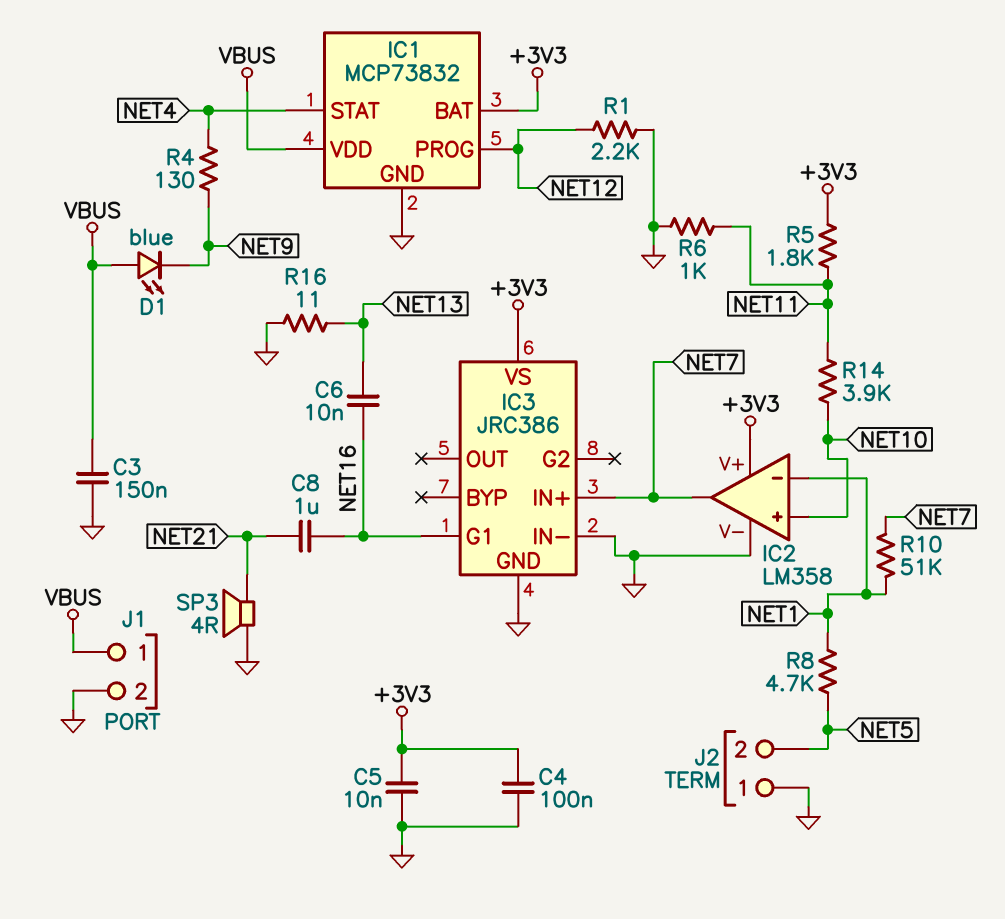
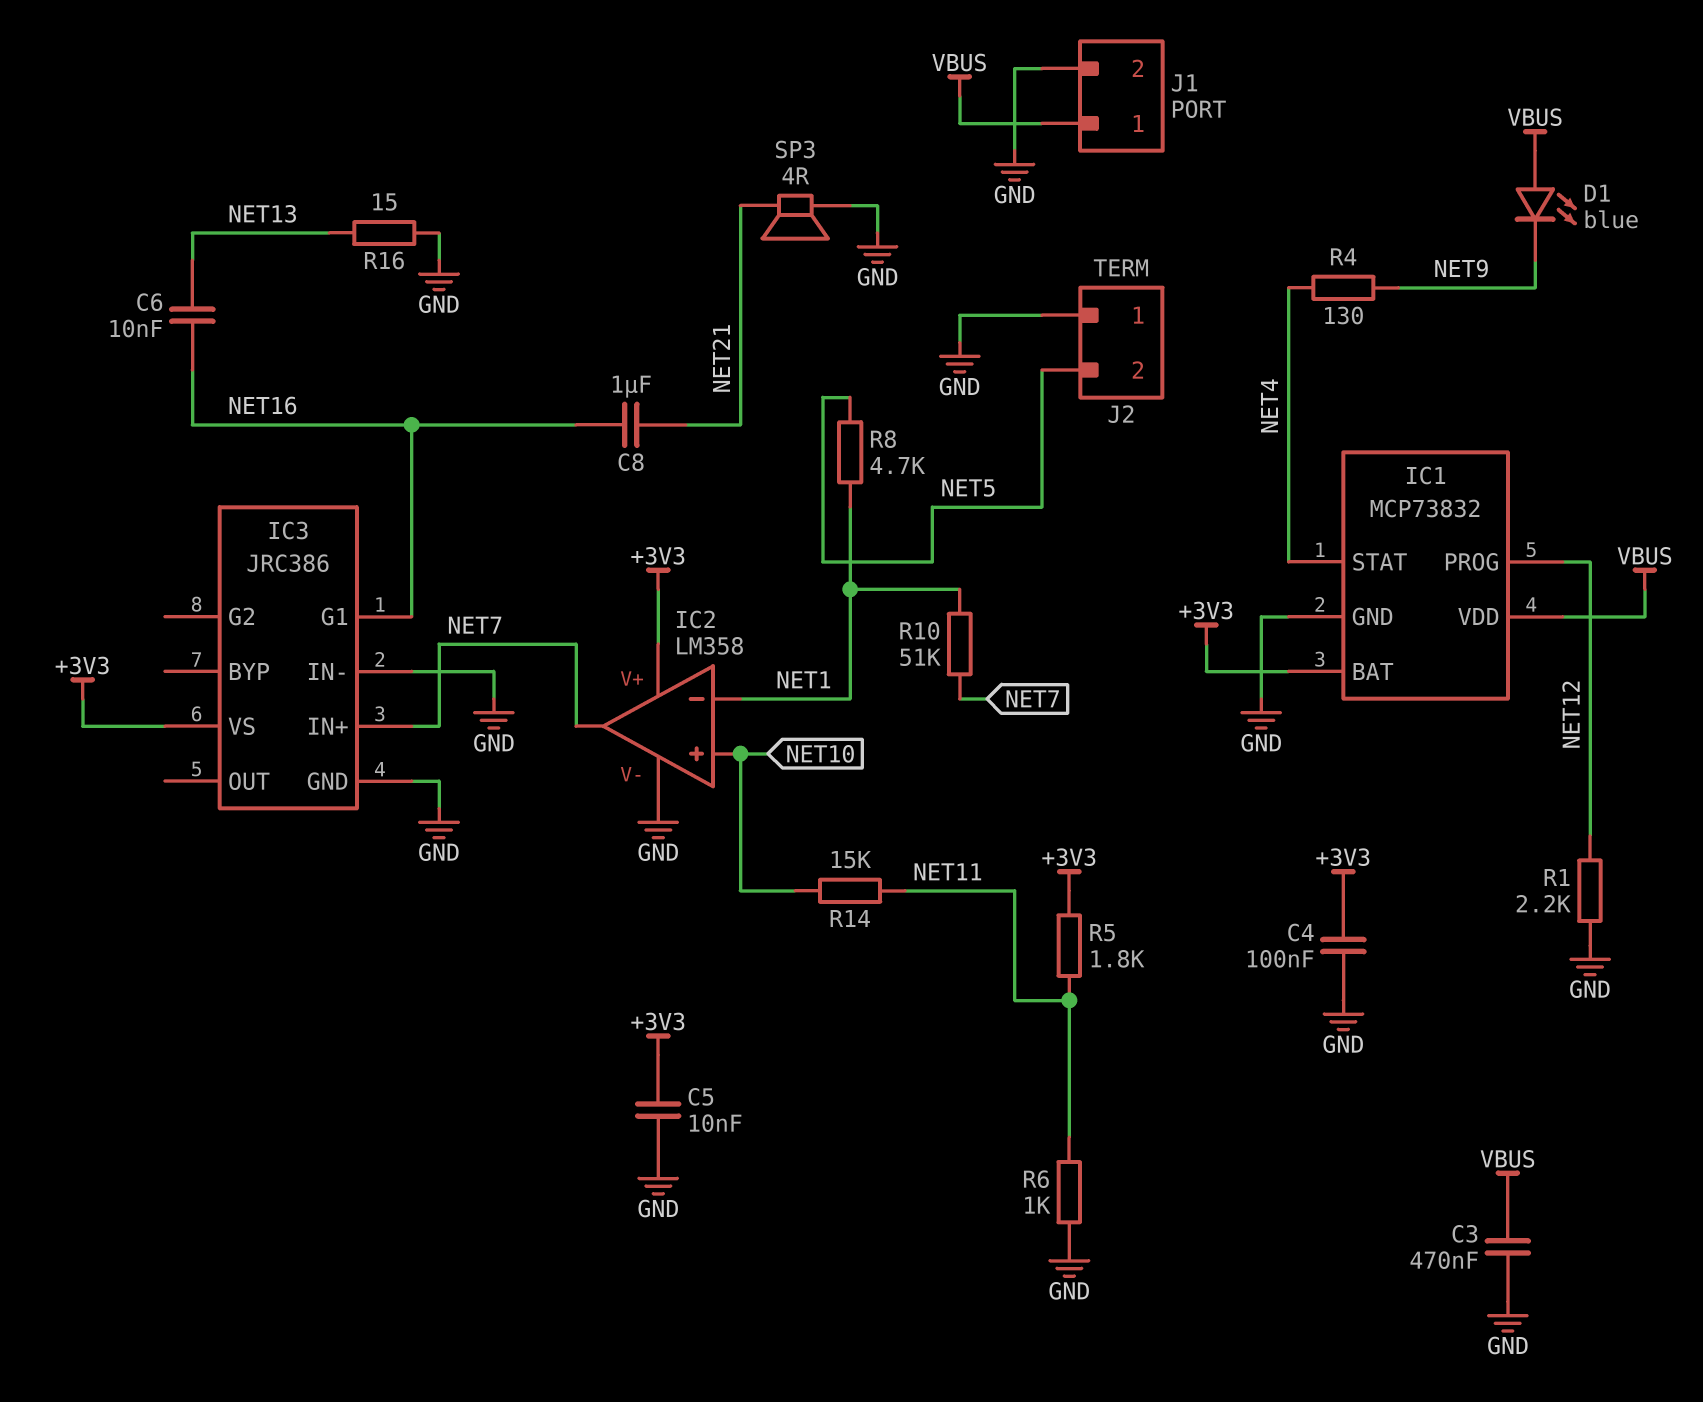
C3: 150nF (GND, VBUS) -> 470nF (GND, VBUS)
R14: 3.9k (NET10, NET11) -> 15k (NET10, NET11)
R16: 11 (GND, NET13) -> 15 (GND, NET13)

